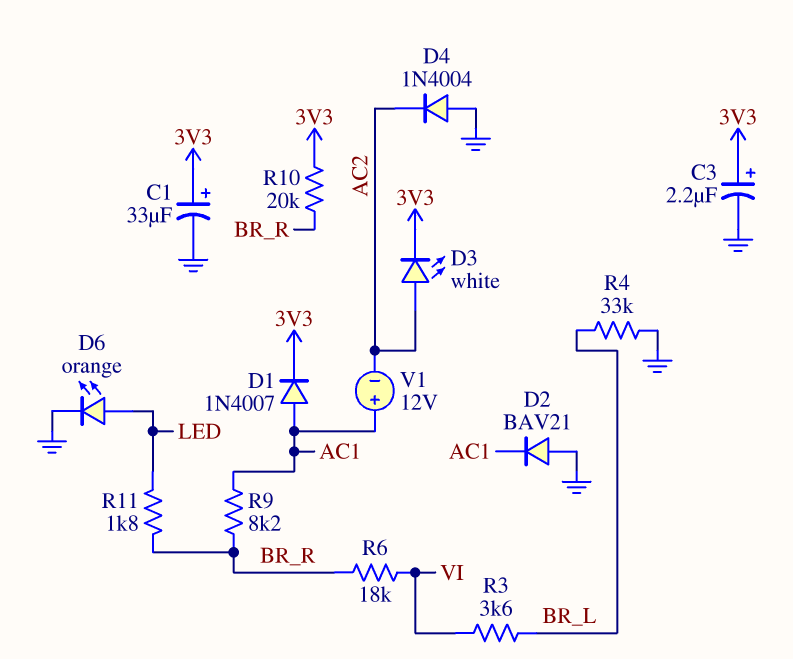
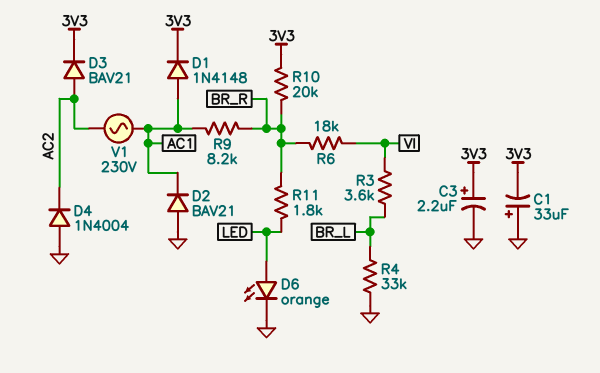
C1: 33uF (plus 3V3, minus GND) -> 33uF (plus GND, minus 3V3)
D1: diode 1N4007 (A AC1, K 3V3) -> diode 1N4148 (A AC1, K 3V3)
D3: LED white (A AC2, K 3V3) -> diode BAV21 (A AC2, K 3V3)
V1: 12V (plus AC1, minus AC2) -> AC 230V (AC1, AC2)

